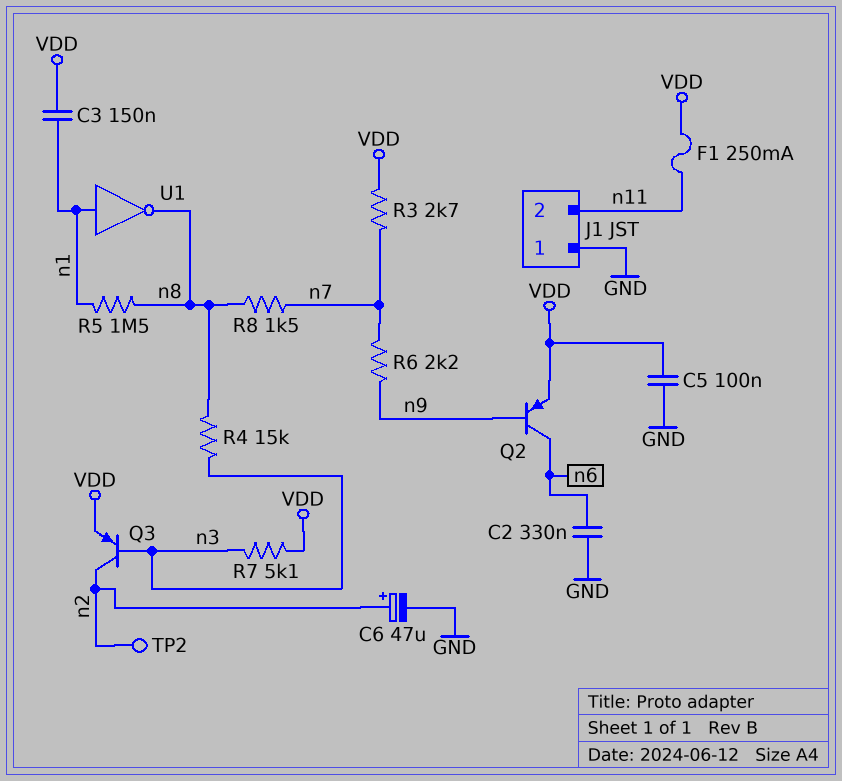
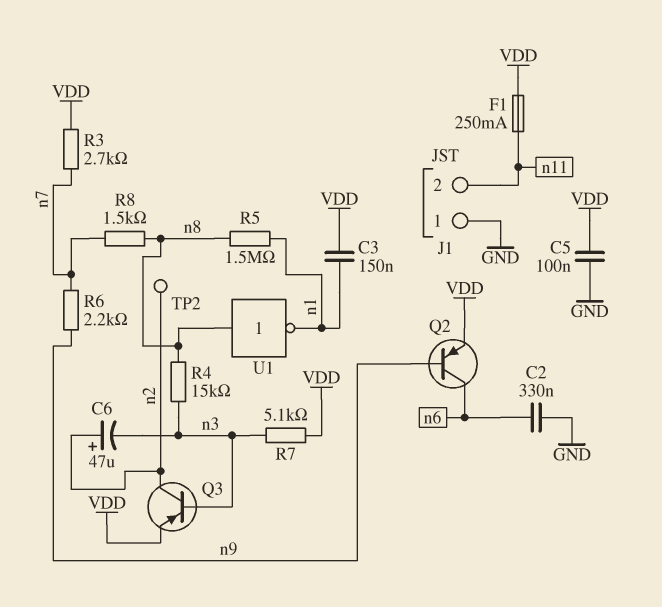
C6: 47uF (plus n2, minus GND) -> 47uF (plus n2, minus n3)
U1: NOT (in n1, out n8) -> NOT (in n8, out n1)

